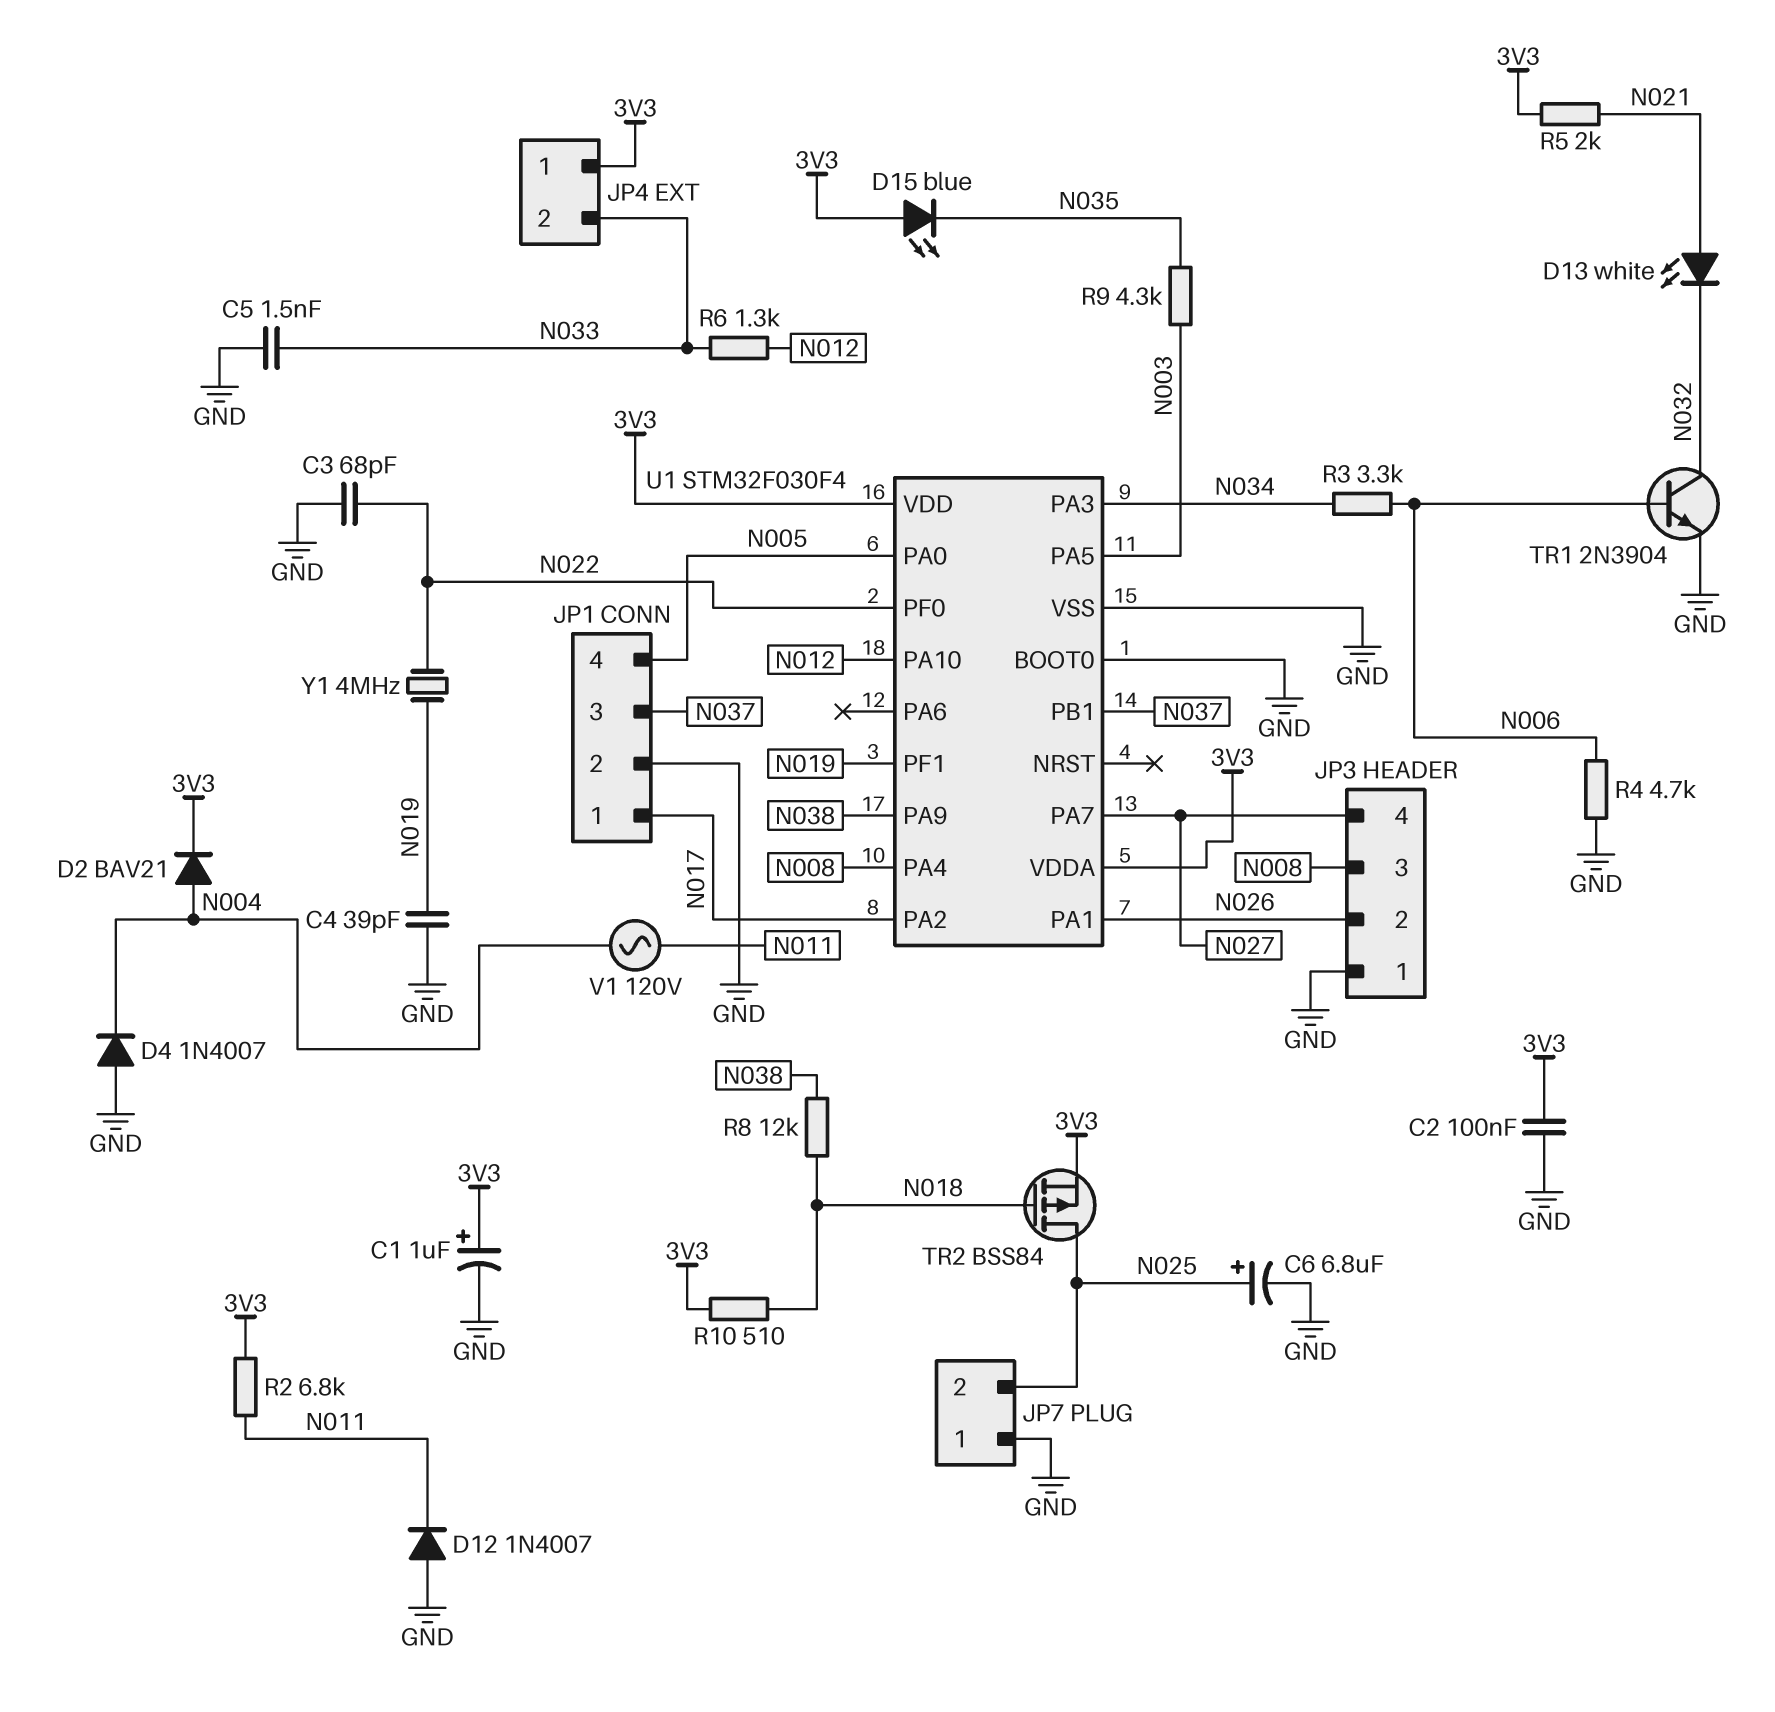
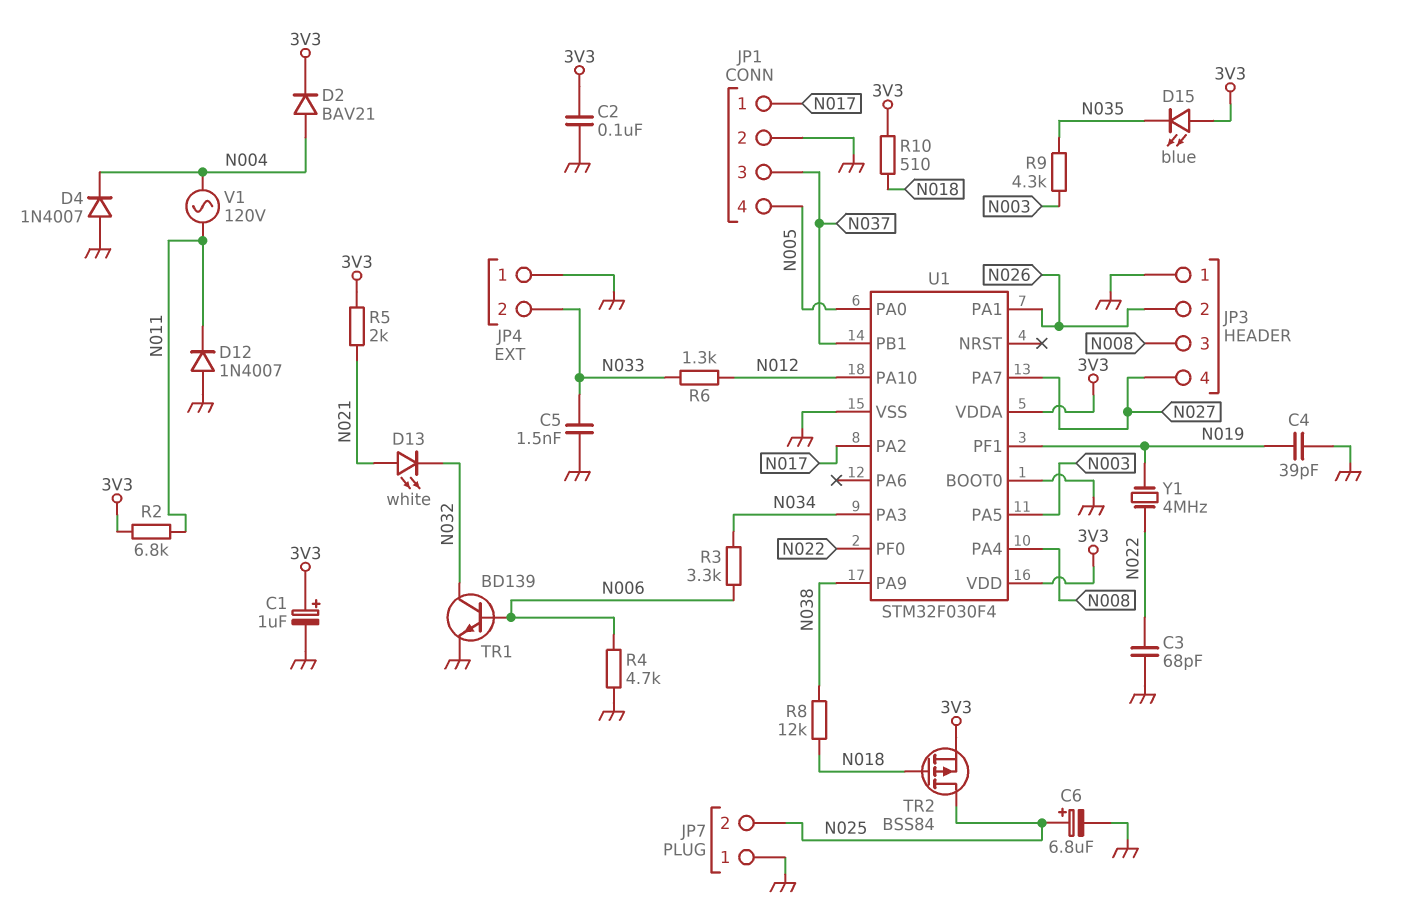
JP4 pin 1: 3V3 -> GND
TR1: NPN 2N3904 (B N006, C N032, E GND) -> NPN BD139 (B N006, C N032, E GND)

